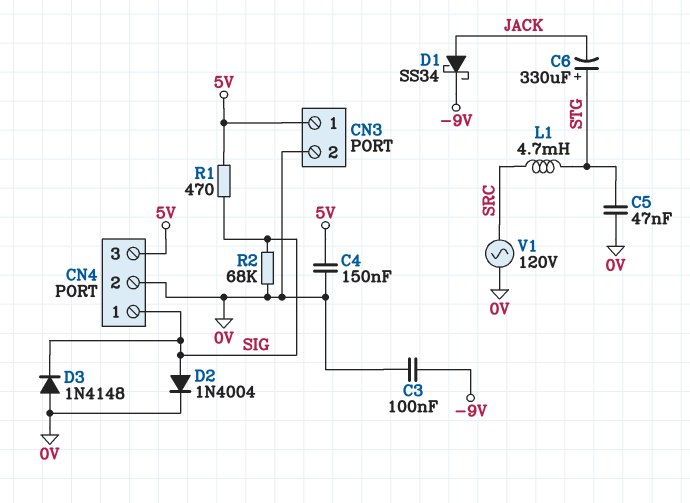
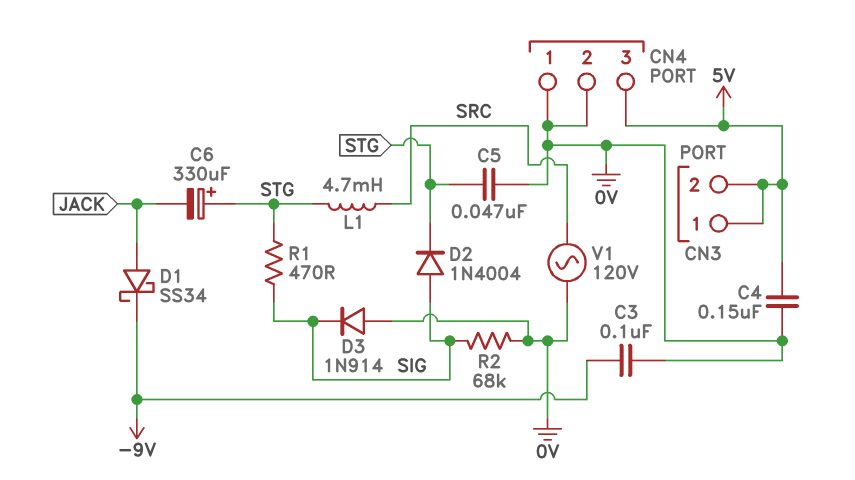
CN3 pin 2: 0V -> 5V
CN4 pin 1: SIG -> 0V
D2: diode 1N4004 (A SIG, K 0V) -> diode 1N4004 (A SIG, K STG)
D3: diode 1N4148 (A 0V, K SIG) -> diode 1N914 (A 0V, K SIG)
R1: 470 (5V, SIG) -> 470 (SIG, STG)

